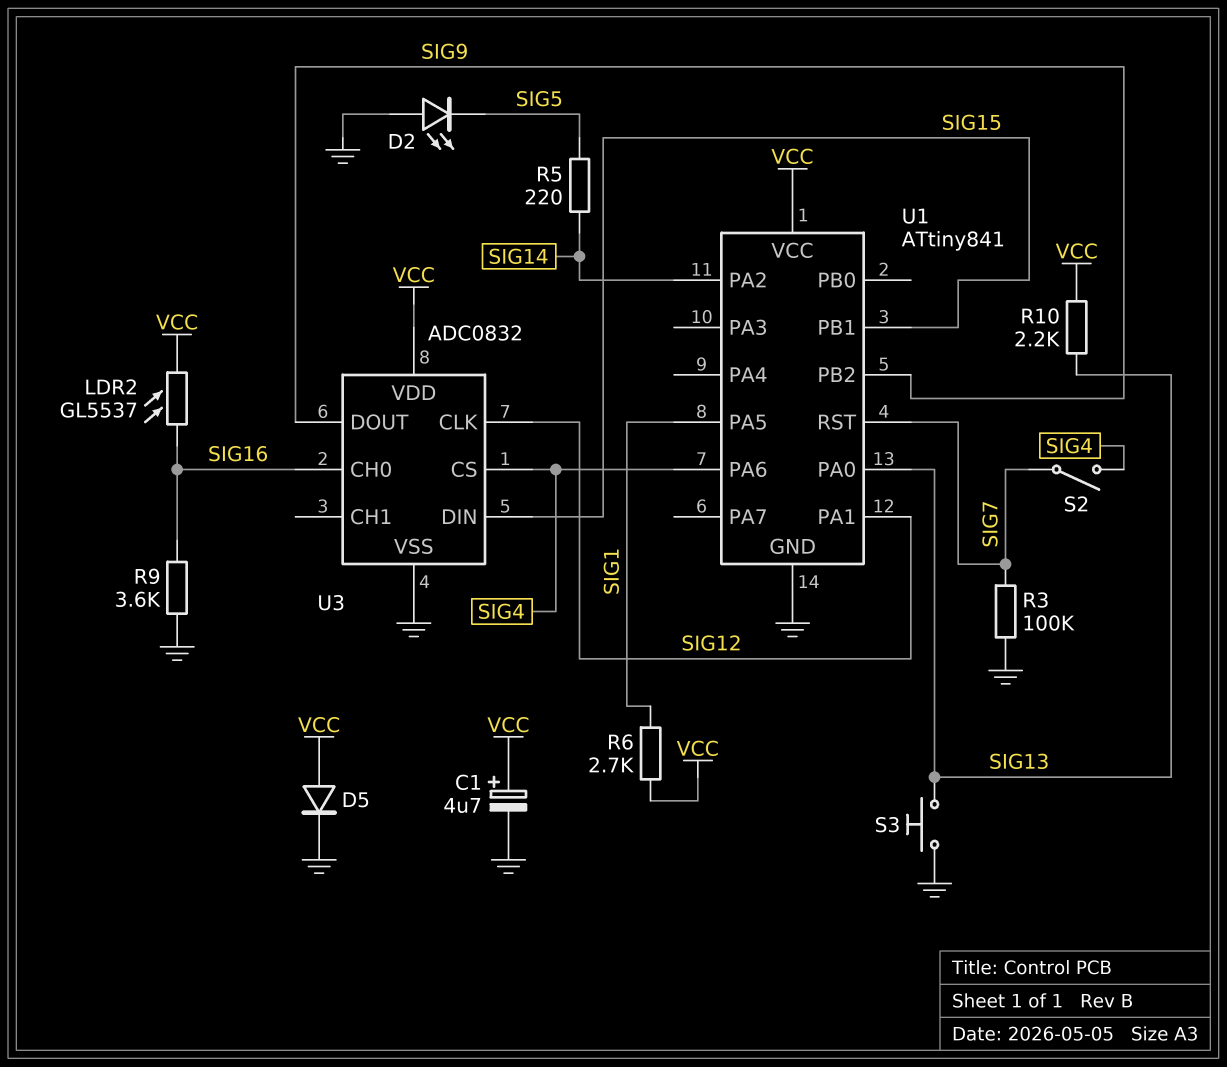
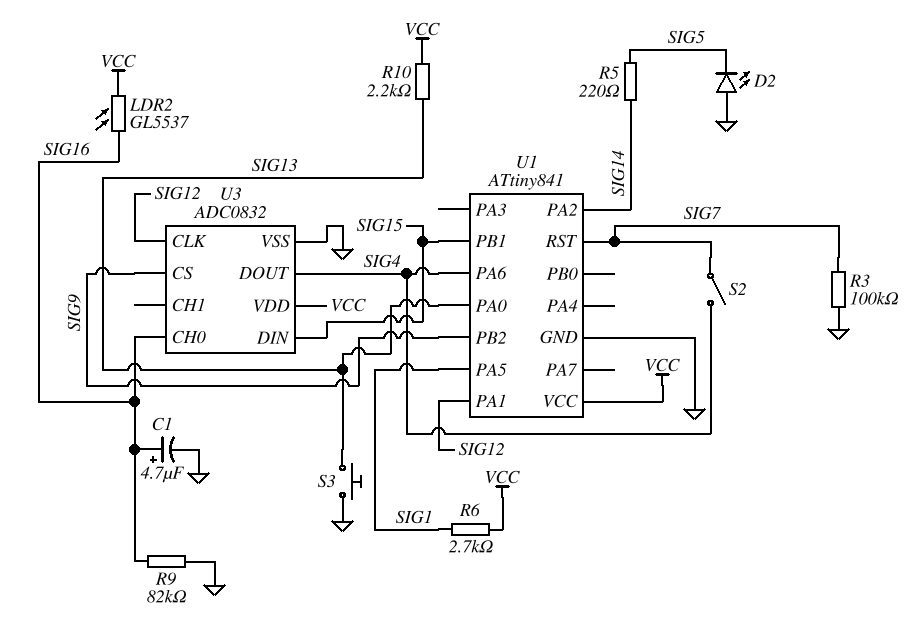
C1: 4.7uF (plus VCC, minus GND) -> 4.7uF (plus SIG16, minus GND)
D5: diode (A VCC, K GND) -> none
R9: 3.6k (GND, SIG16) -> 82k (GND, SIG16)
U3 pin CS: SIG4 -> SIG9
U3 pin DOUT: SIG9 -> SIG4

